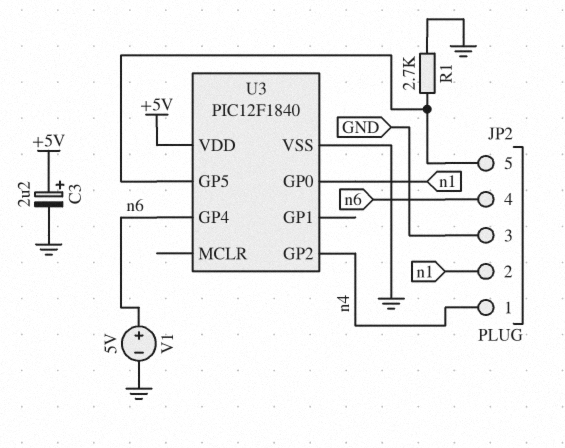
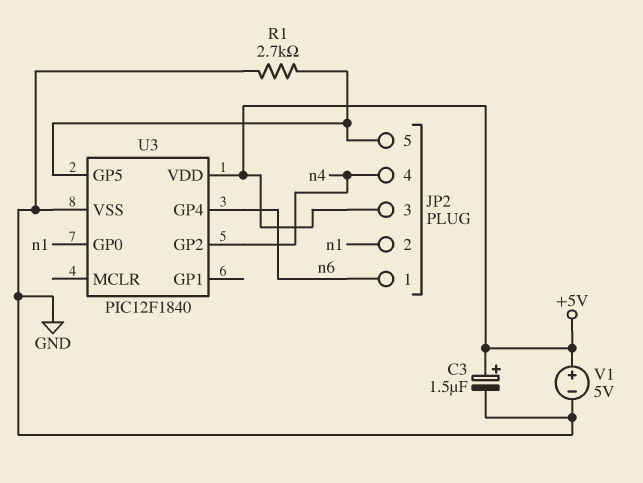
C3: 2.2uF (plus +5V, minus GND) -> 1.5uF (plus +5V, minus GND)
JP2 pin 1: n4 -> n6
JP2 pin 3: GND -> +5V
JP2 pin 4: n6 -> n4
V1: 5V (plus n6, minus GND) -> 5V (plus +5V, minus GND)

